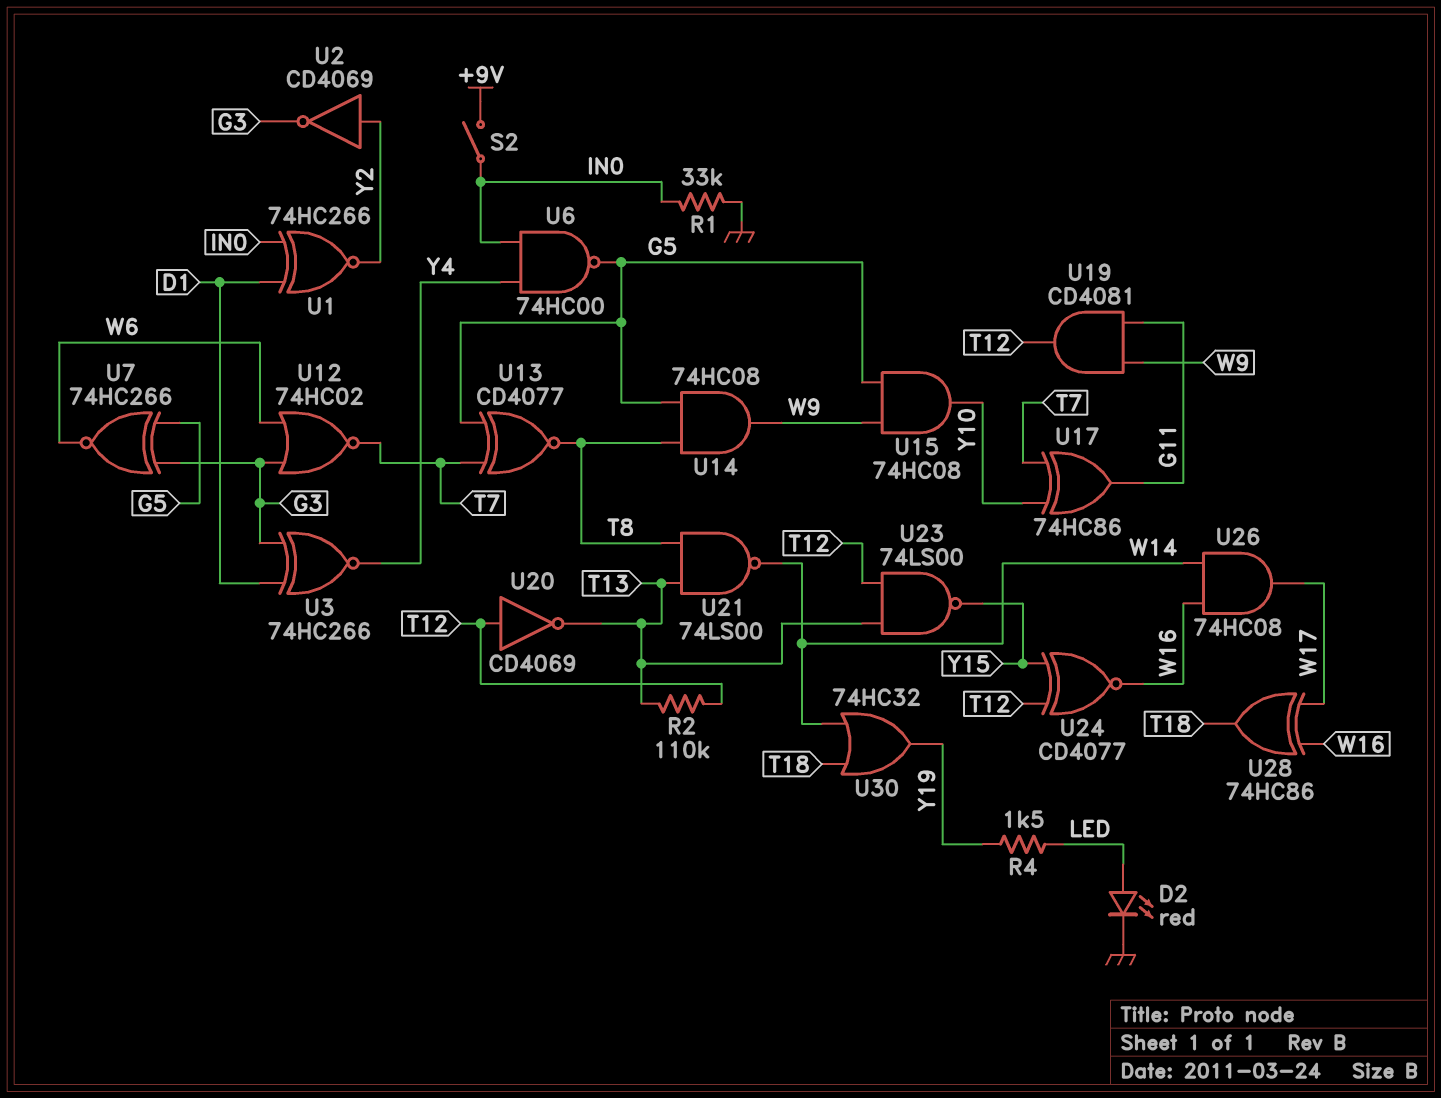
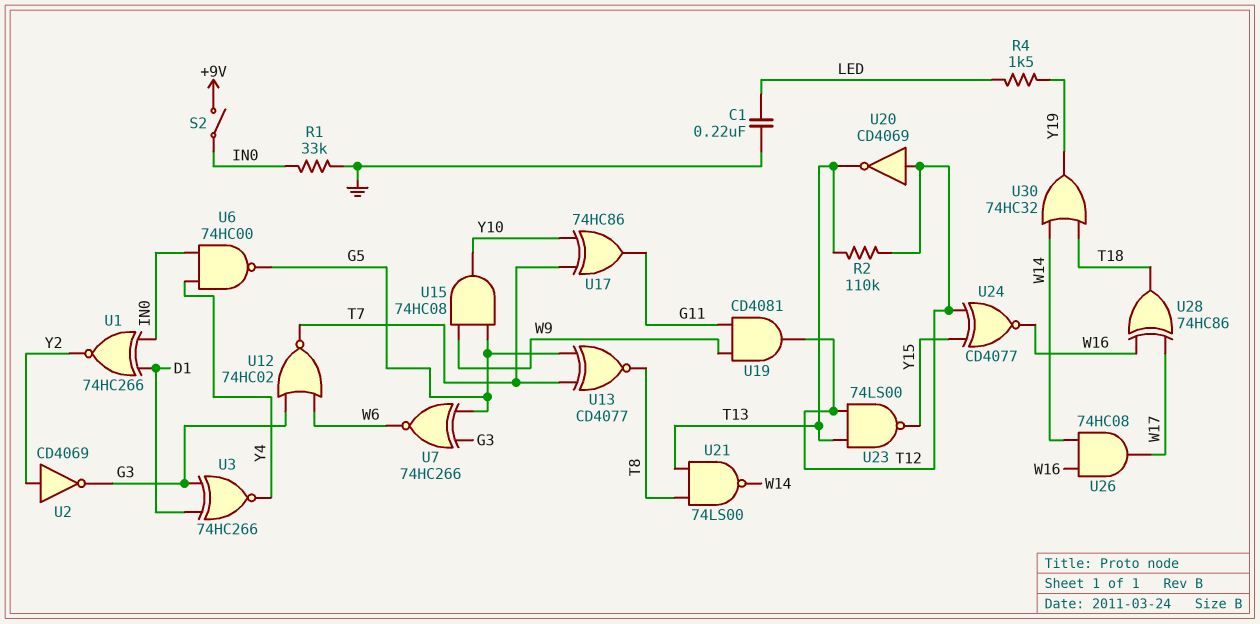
C1: none -> 220nF (GND, LED)
D2: LED red (A LED, K GND) -> none
U14: AND 74HC08 (in G5, in T8, out W9) -> none

